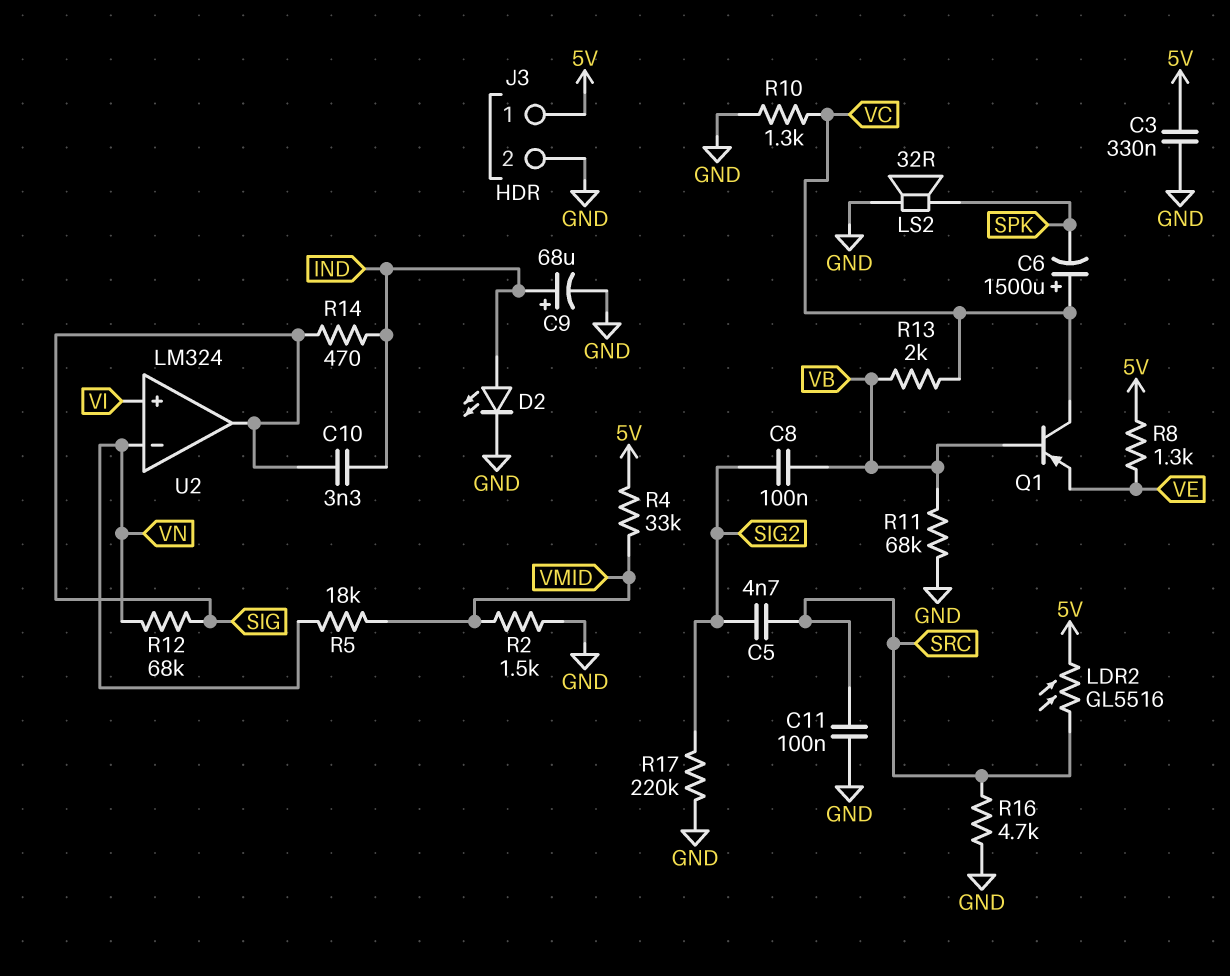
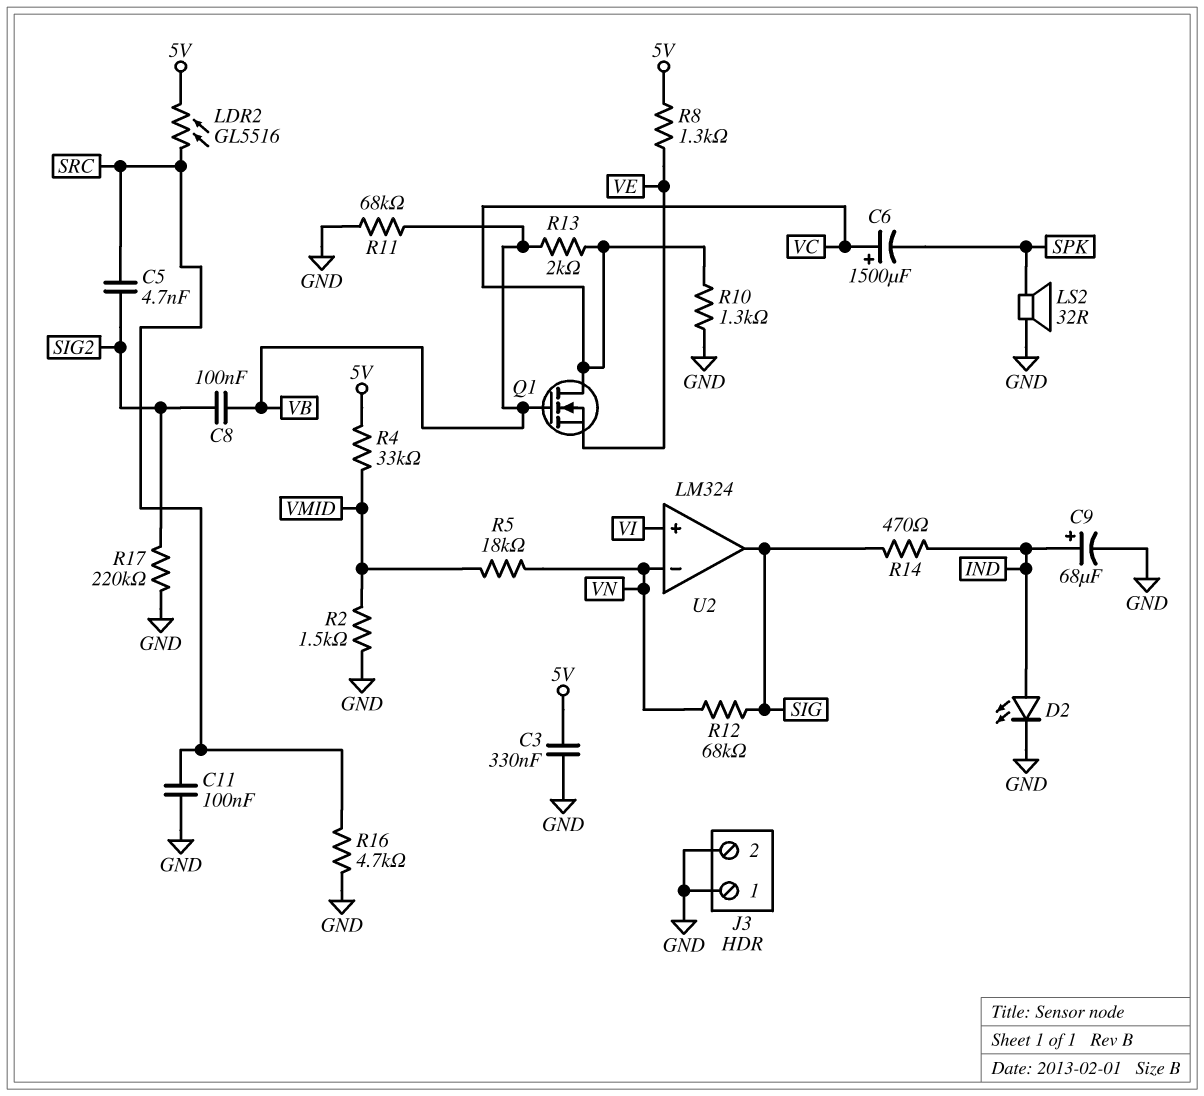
C10: 3.3nF (IND, SIG) -> none
J3 pin 1: 5V -> GND
Q1: PNP (B VB, C VC, E VE) -> NMOS (G VB, D VC, S VE)

